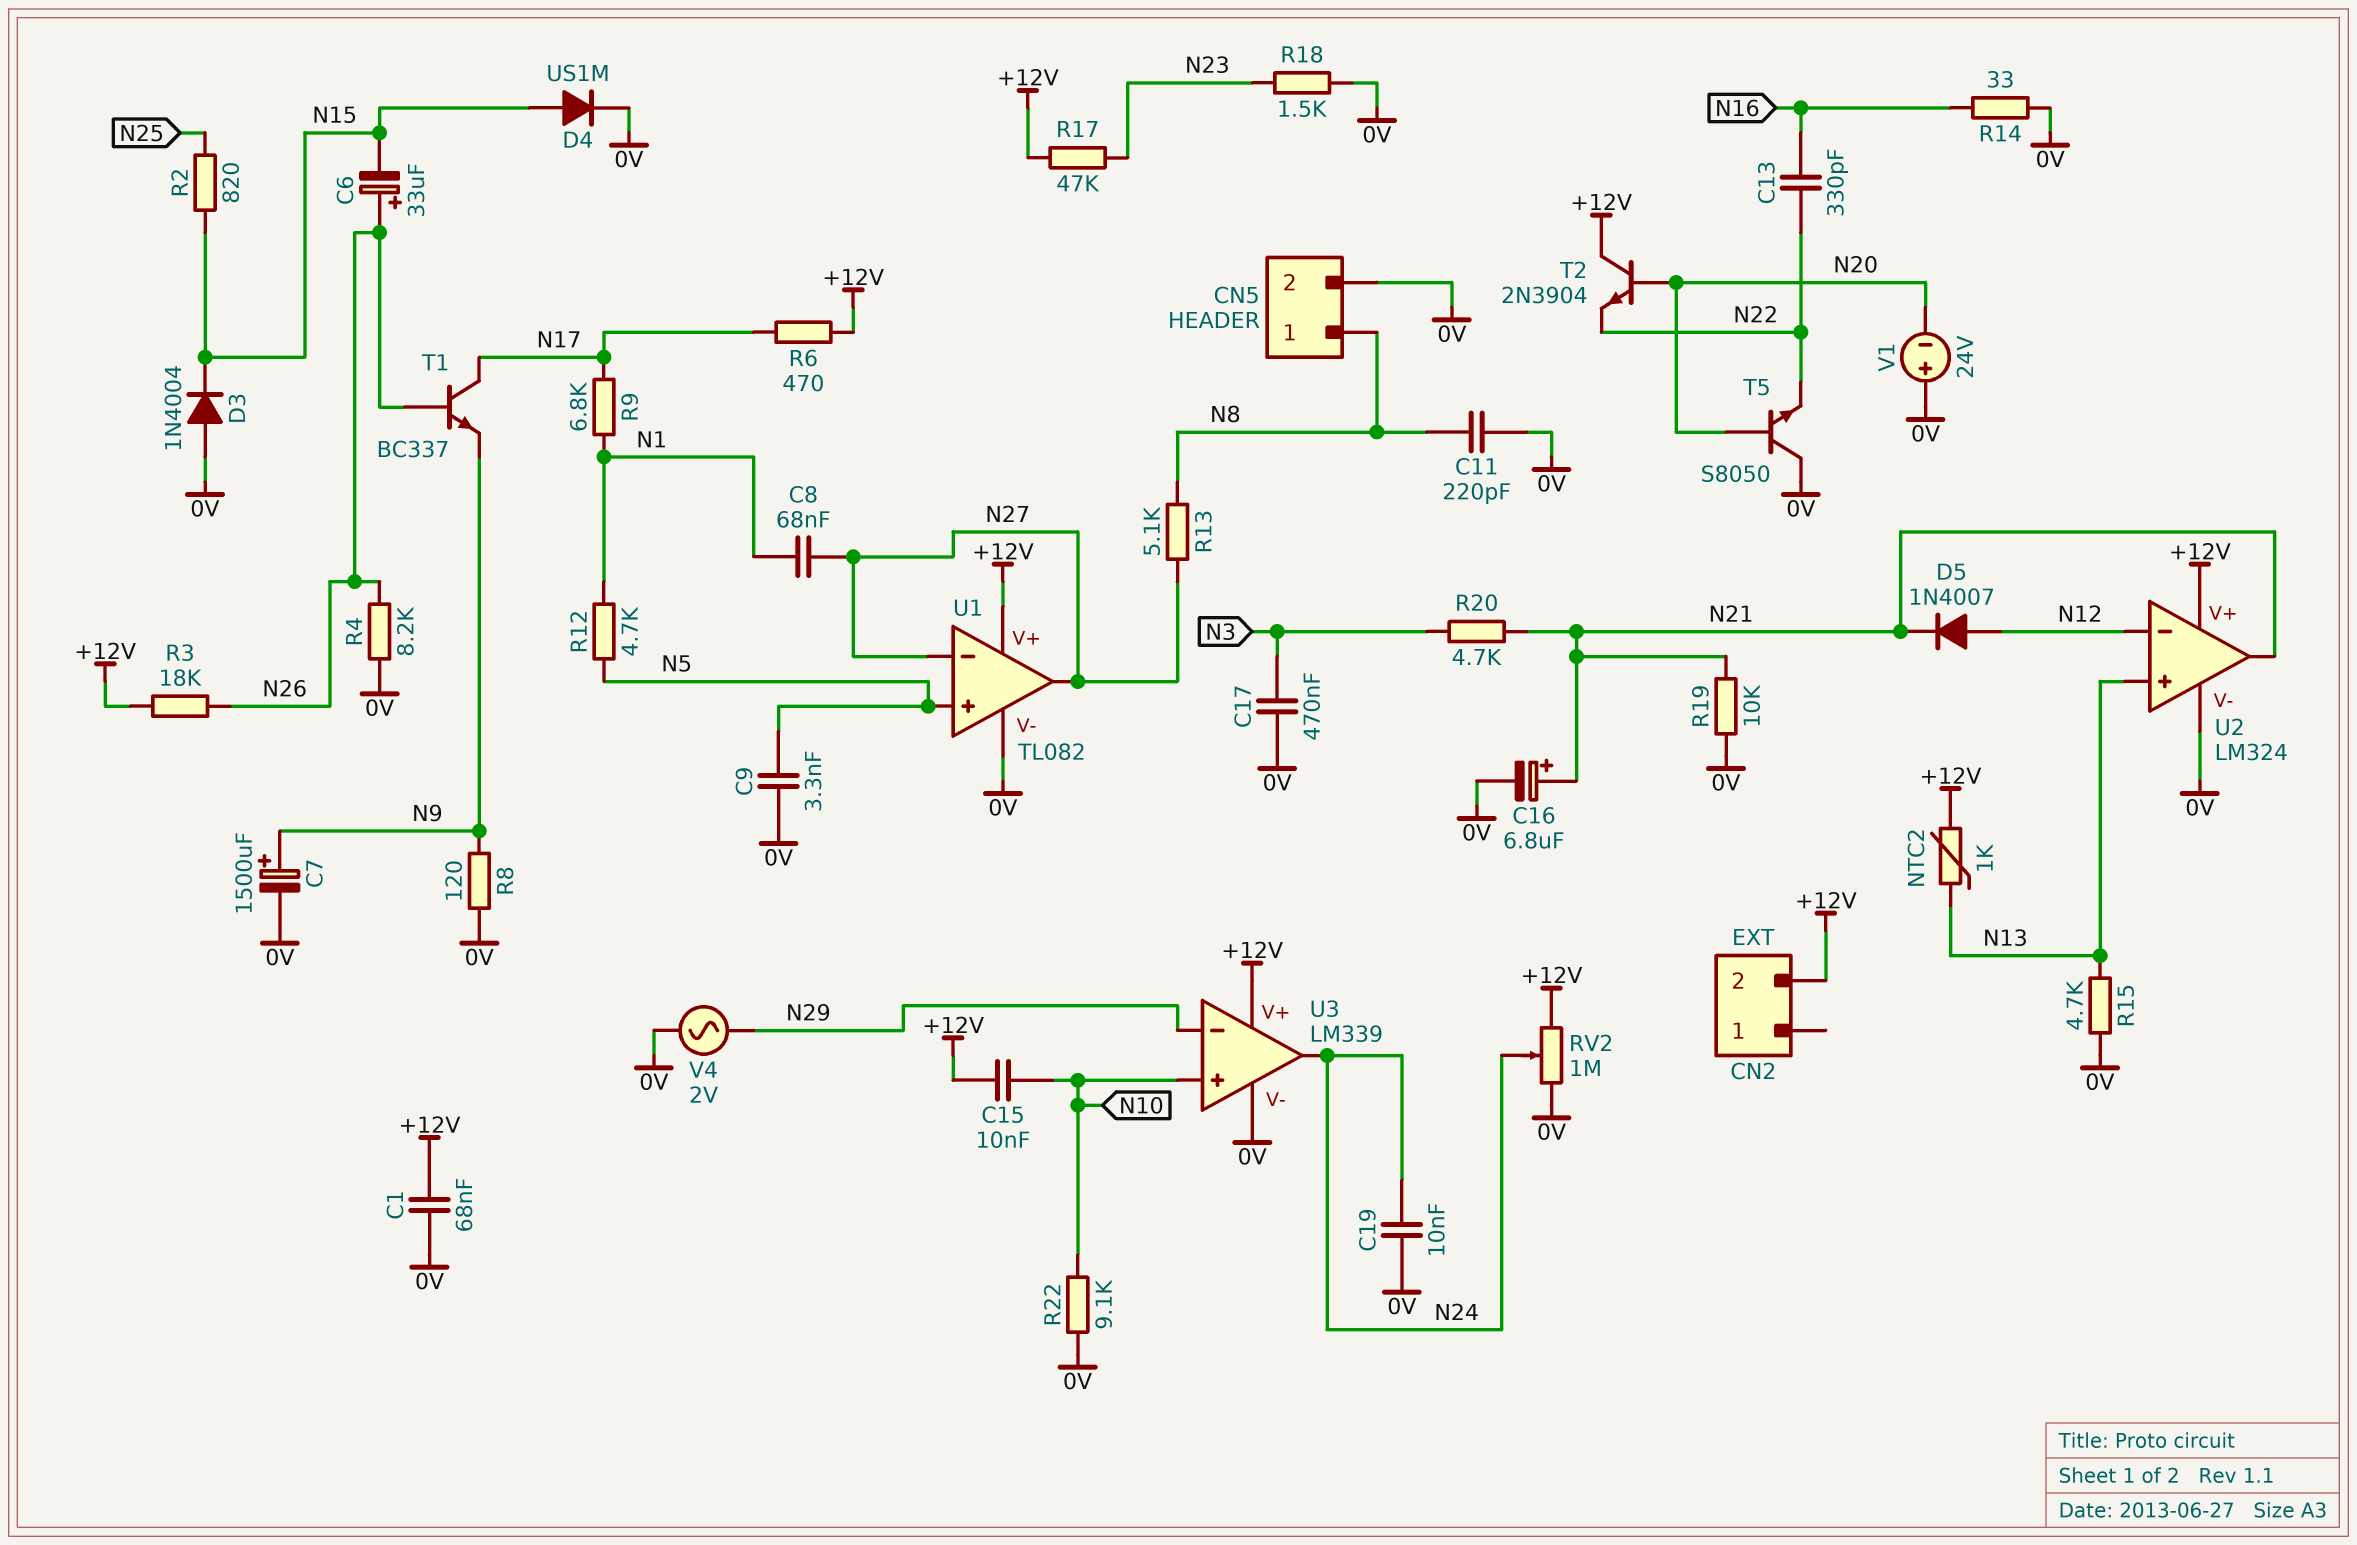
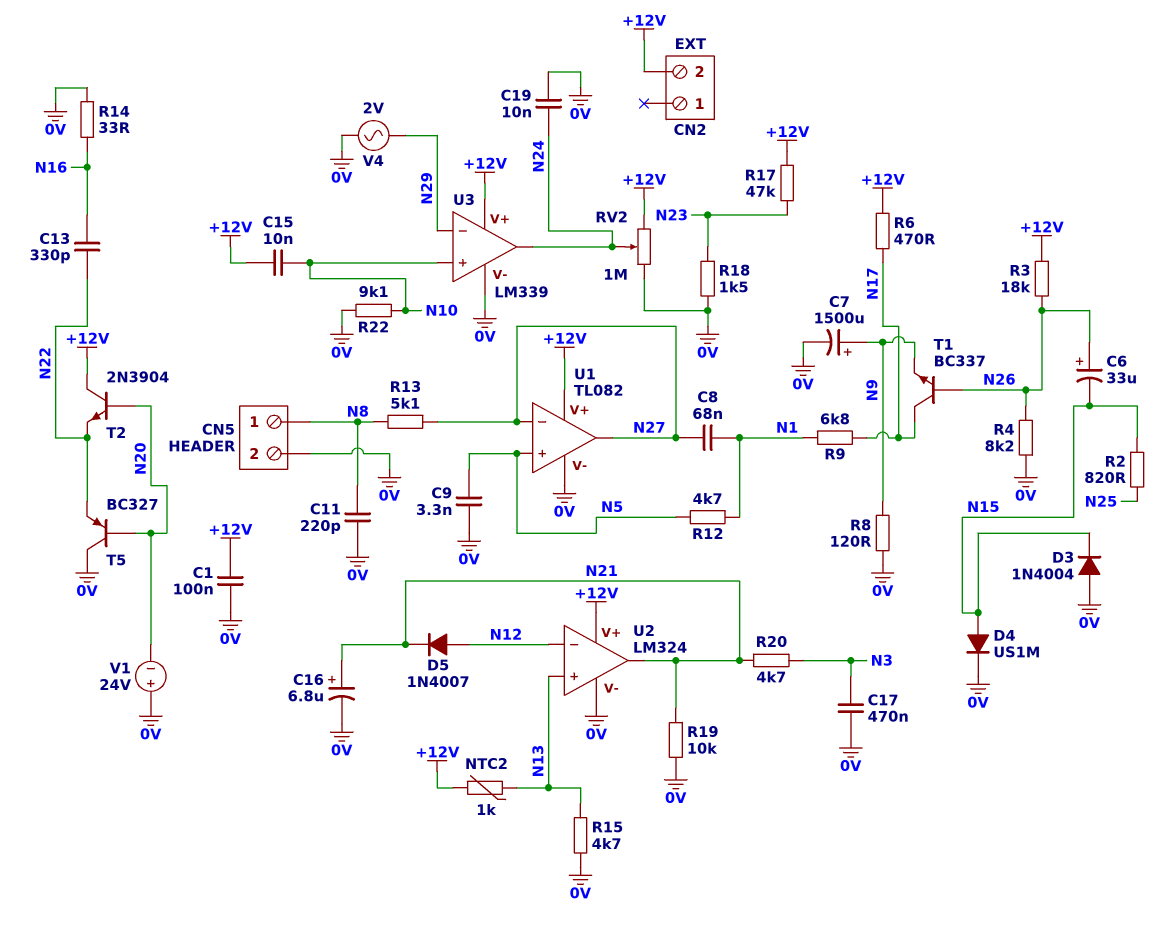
C1: 68nF (+12V, 0V) -> 100nF (+12V, 0V)
T5: NPN S8050 (B N20, C 0V, E N22) -> PNP BC327 (B N20, C 0V, E N22)

